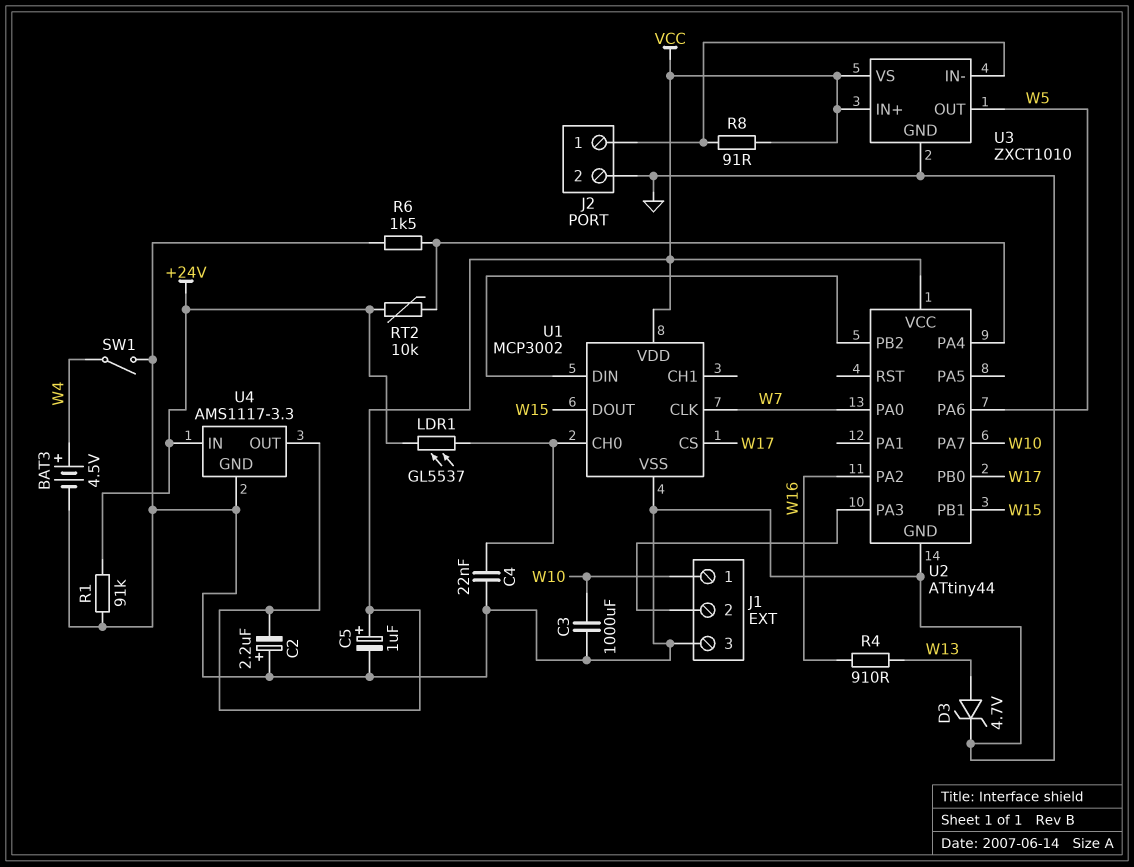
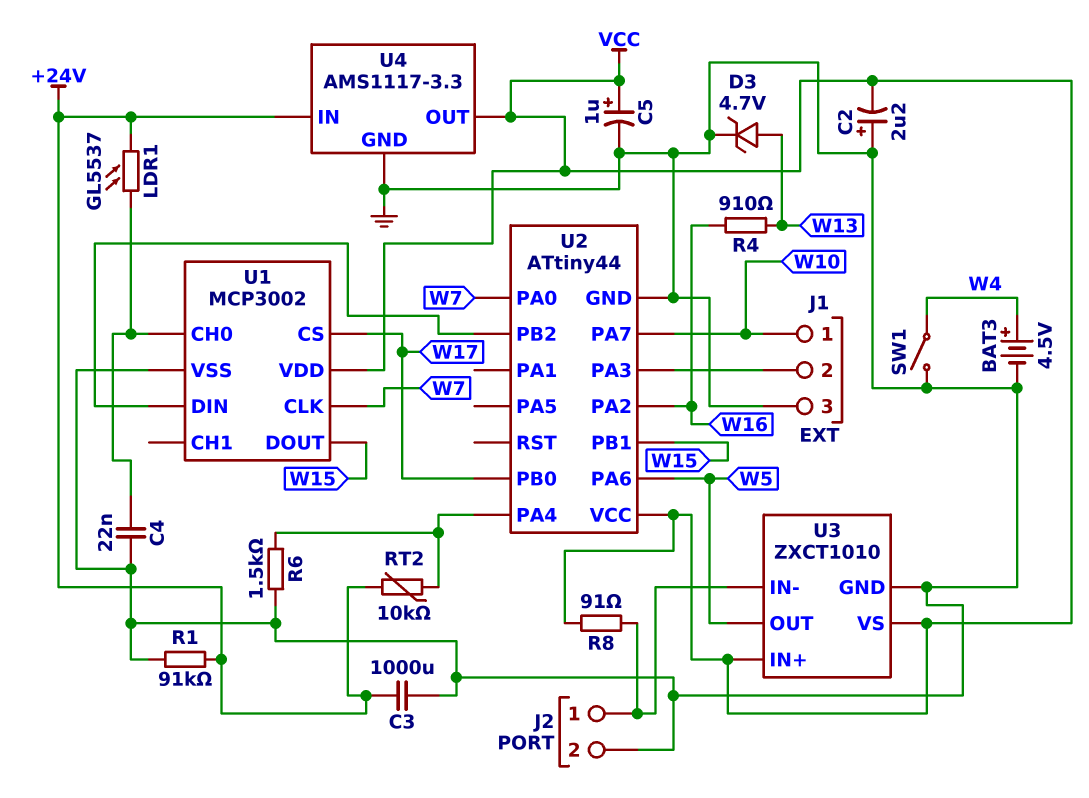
C3: 1000uF (GND, W10) -> 1000uF (+24V, GND)

